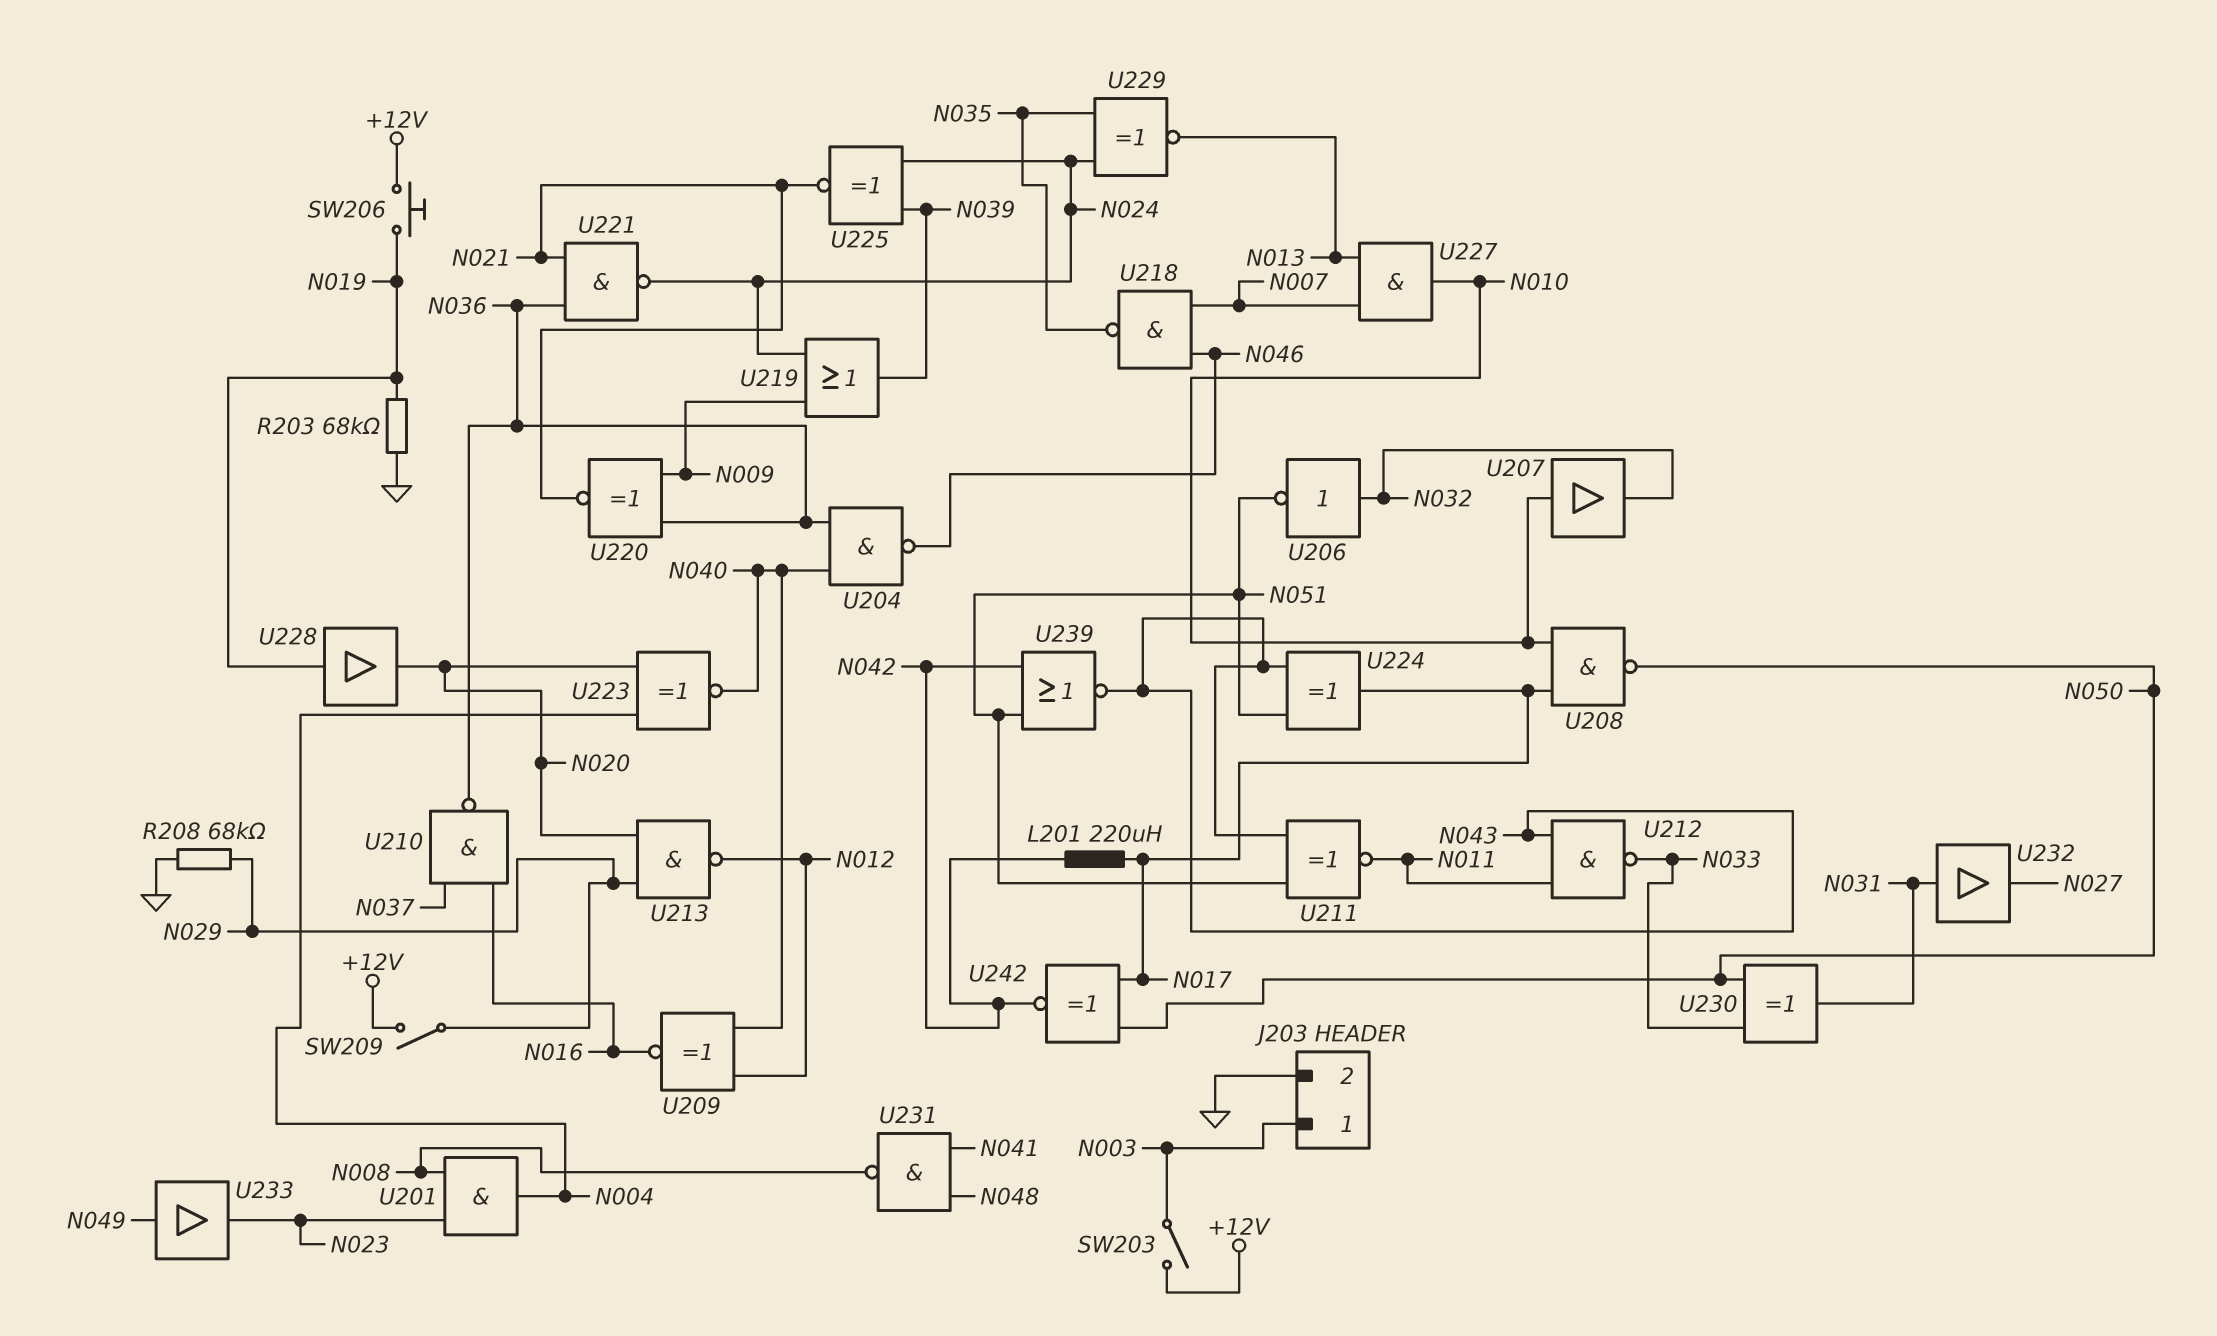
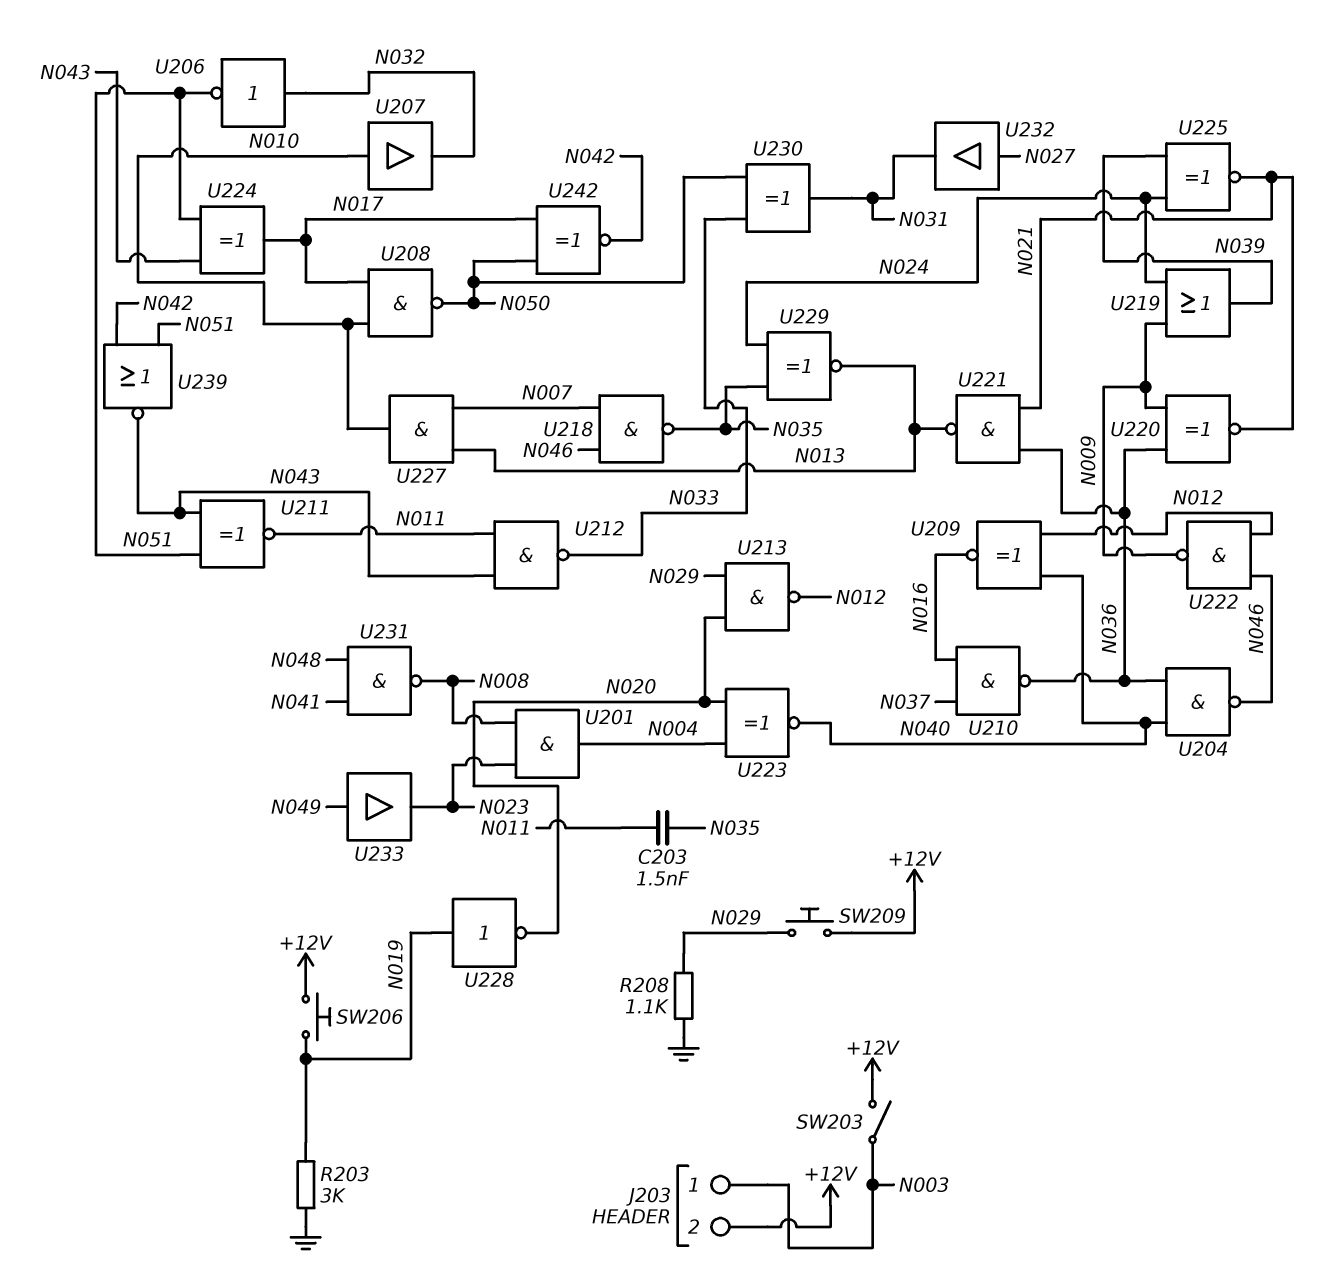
C203: none -> 1.5nF (N011, N035)
J203 pin 2: GND -> +12V
L201: 220uH (N017, N042) -> none
R203: 68k (GND, N019) -> 3k (GND, N019)
R208: 68k (GND, N029) -> 1.1k (GND, N029)
SW209: switch (+12V, N029) -> button (+12V, N029)
U221: NAND (in N021, in N036, out N024) -> NAND (in N021, in N036, out N013)
U222: none -> NAND (in N012, in N046, out N009)
U228: buffer (in N019, out N020) -> NOT (in N019, out N020)
U232: buffer (in N031, out N027) -> buffer (in N027, out N031)

